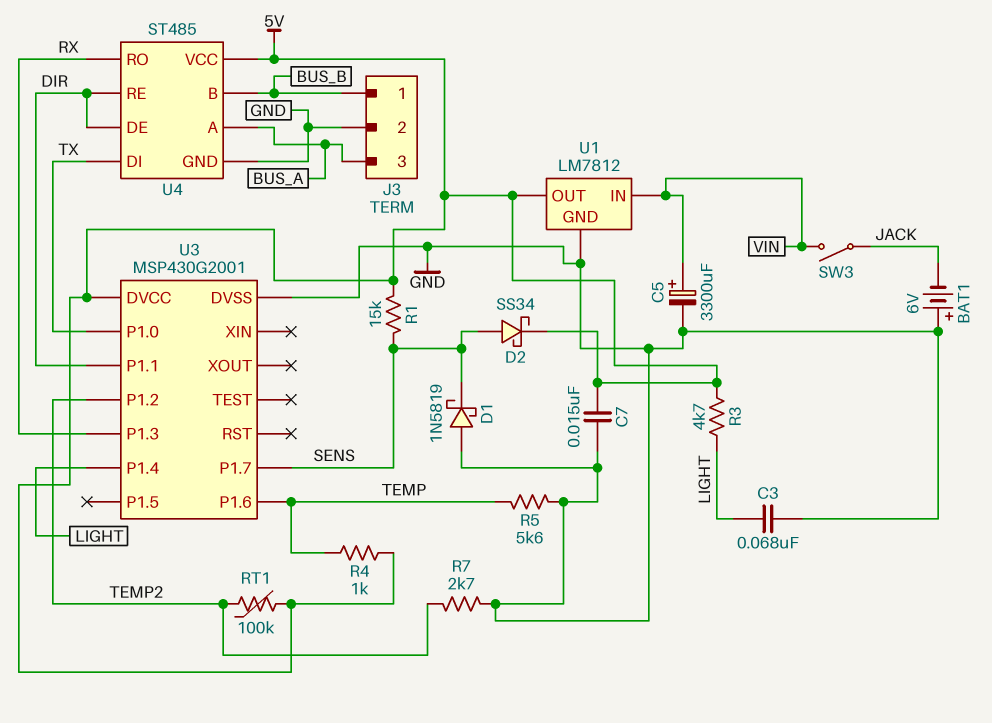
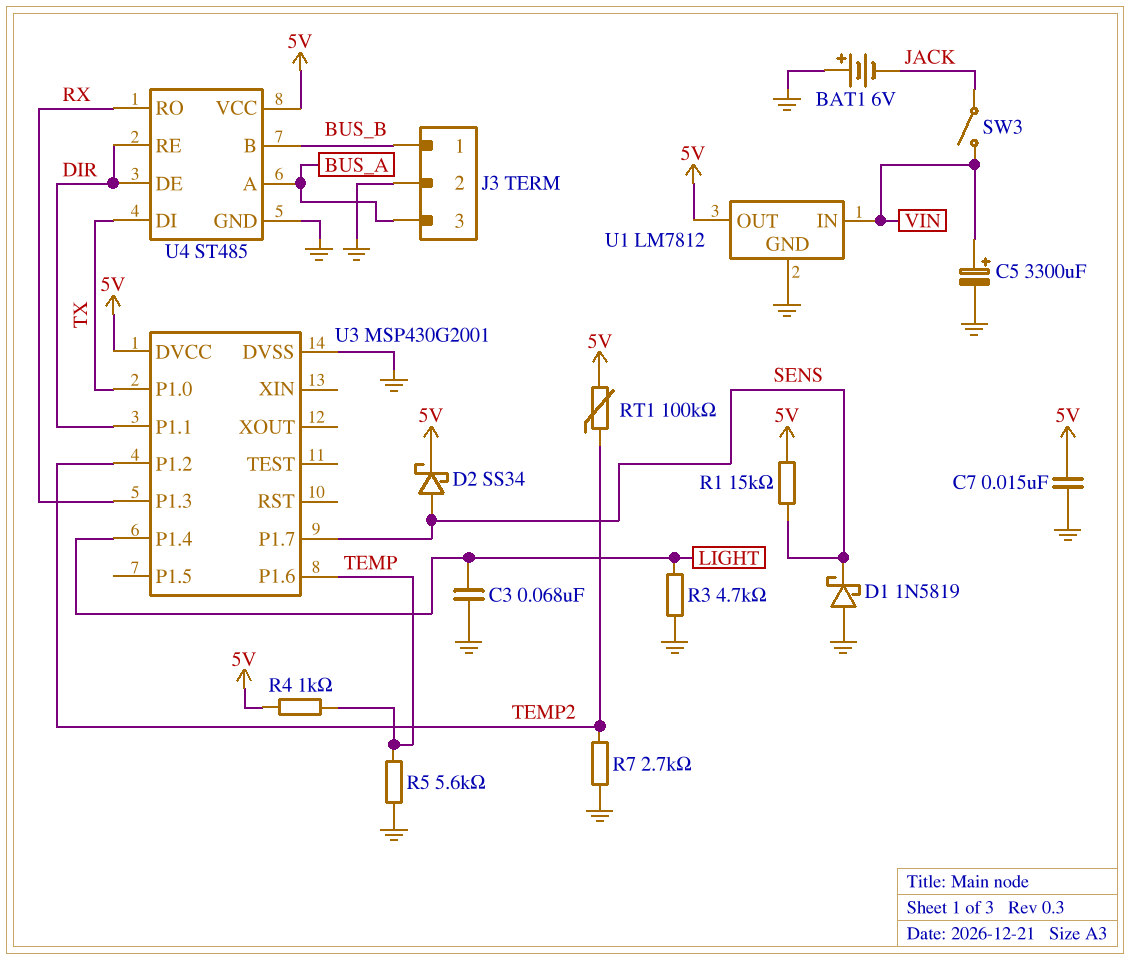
R3: 4.7k (5V, LIGHT) -> 4.7k (GND, LIGHT)

